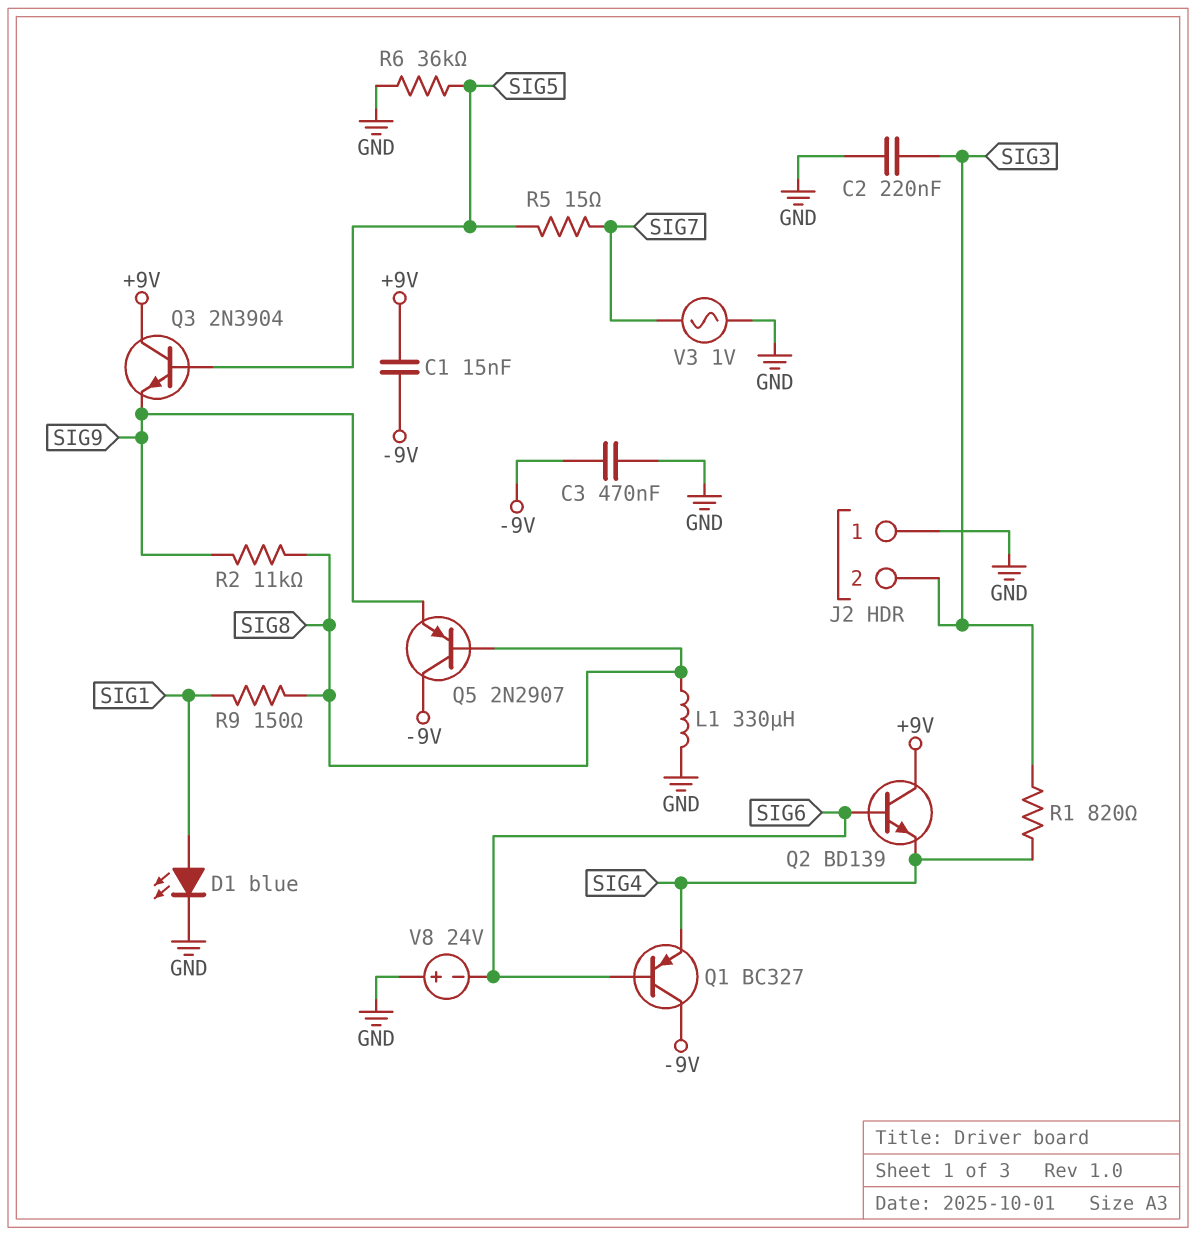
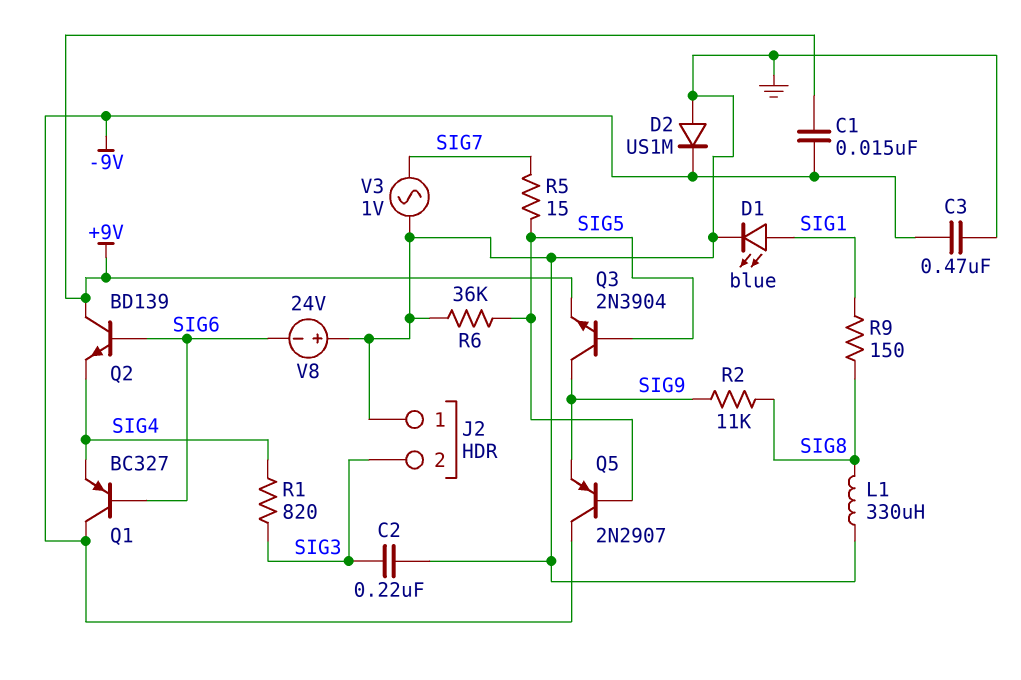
D2: none -> diode US1M (A GND, K -9V)
Q3: NPN 2N3904 (B SIG5, C +9V, E SIG9) -> NPN 2N3904 (B SIG5, C SIG9, E +9V)
Q5: PNP 2N2907 (B SIG8, C -9V, E SIG9) -> PNP 2N2907 (B SIG5, C -9V, E SIG9)

